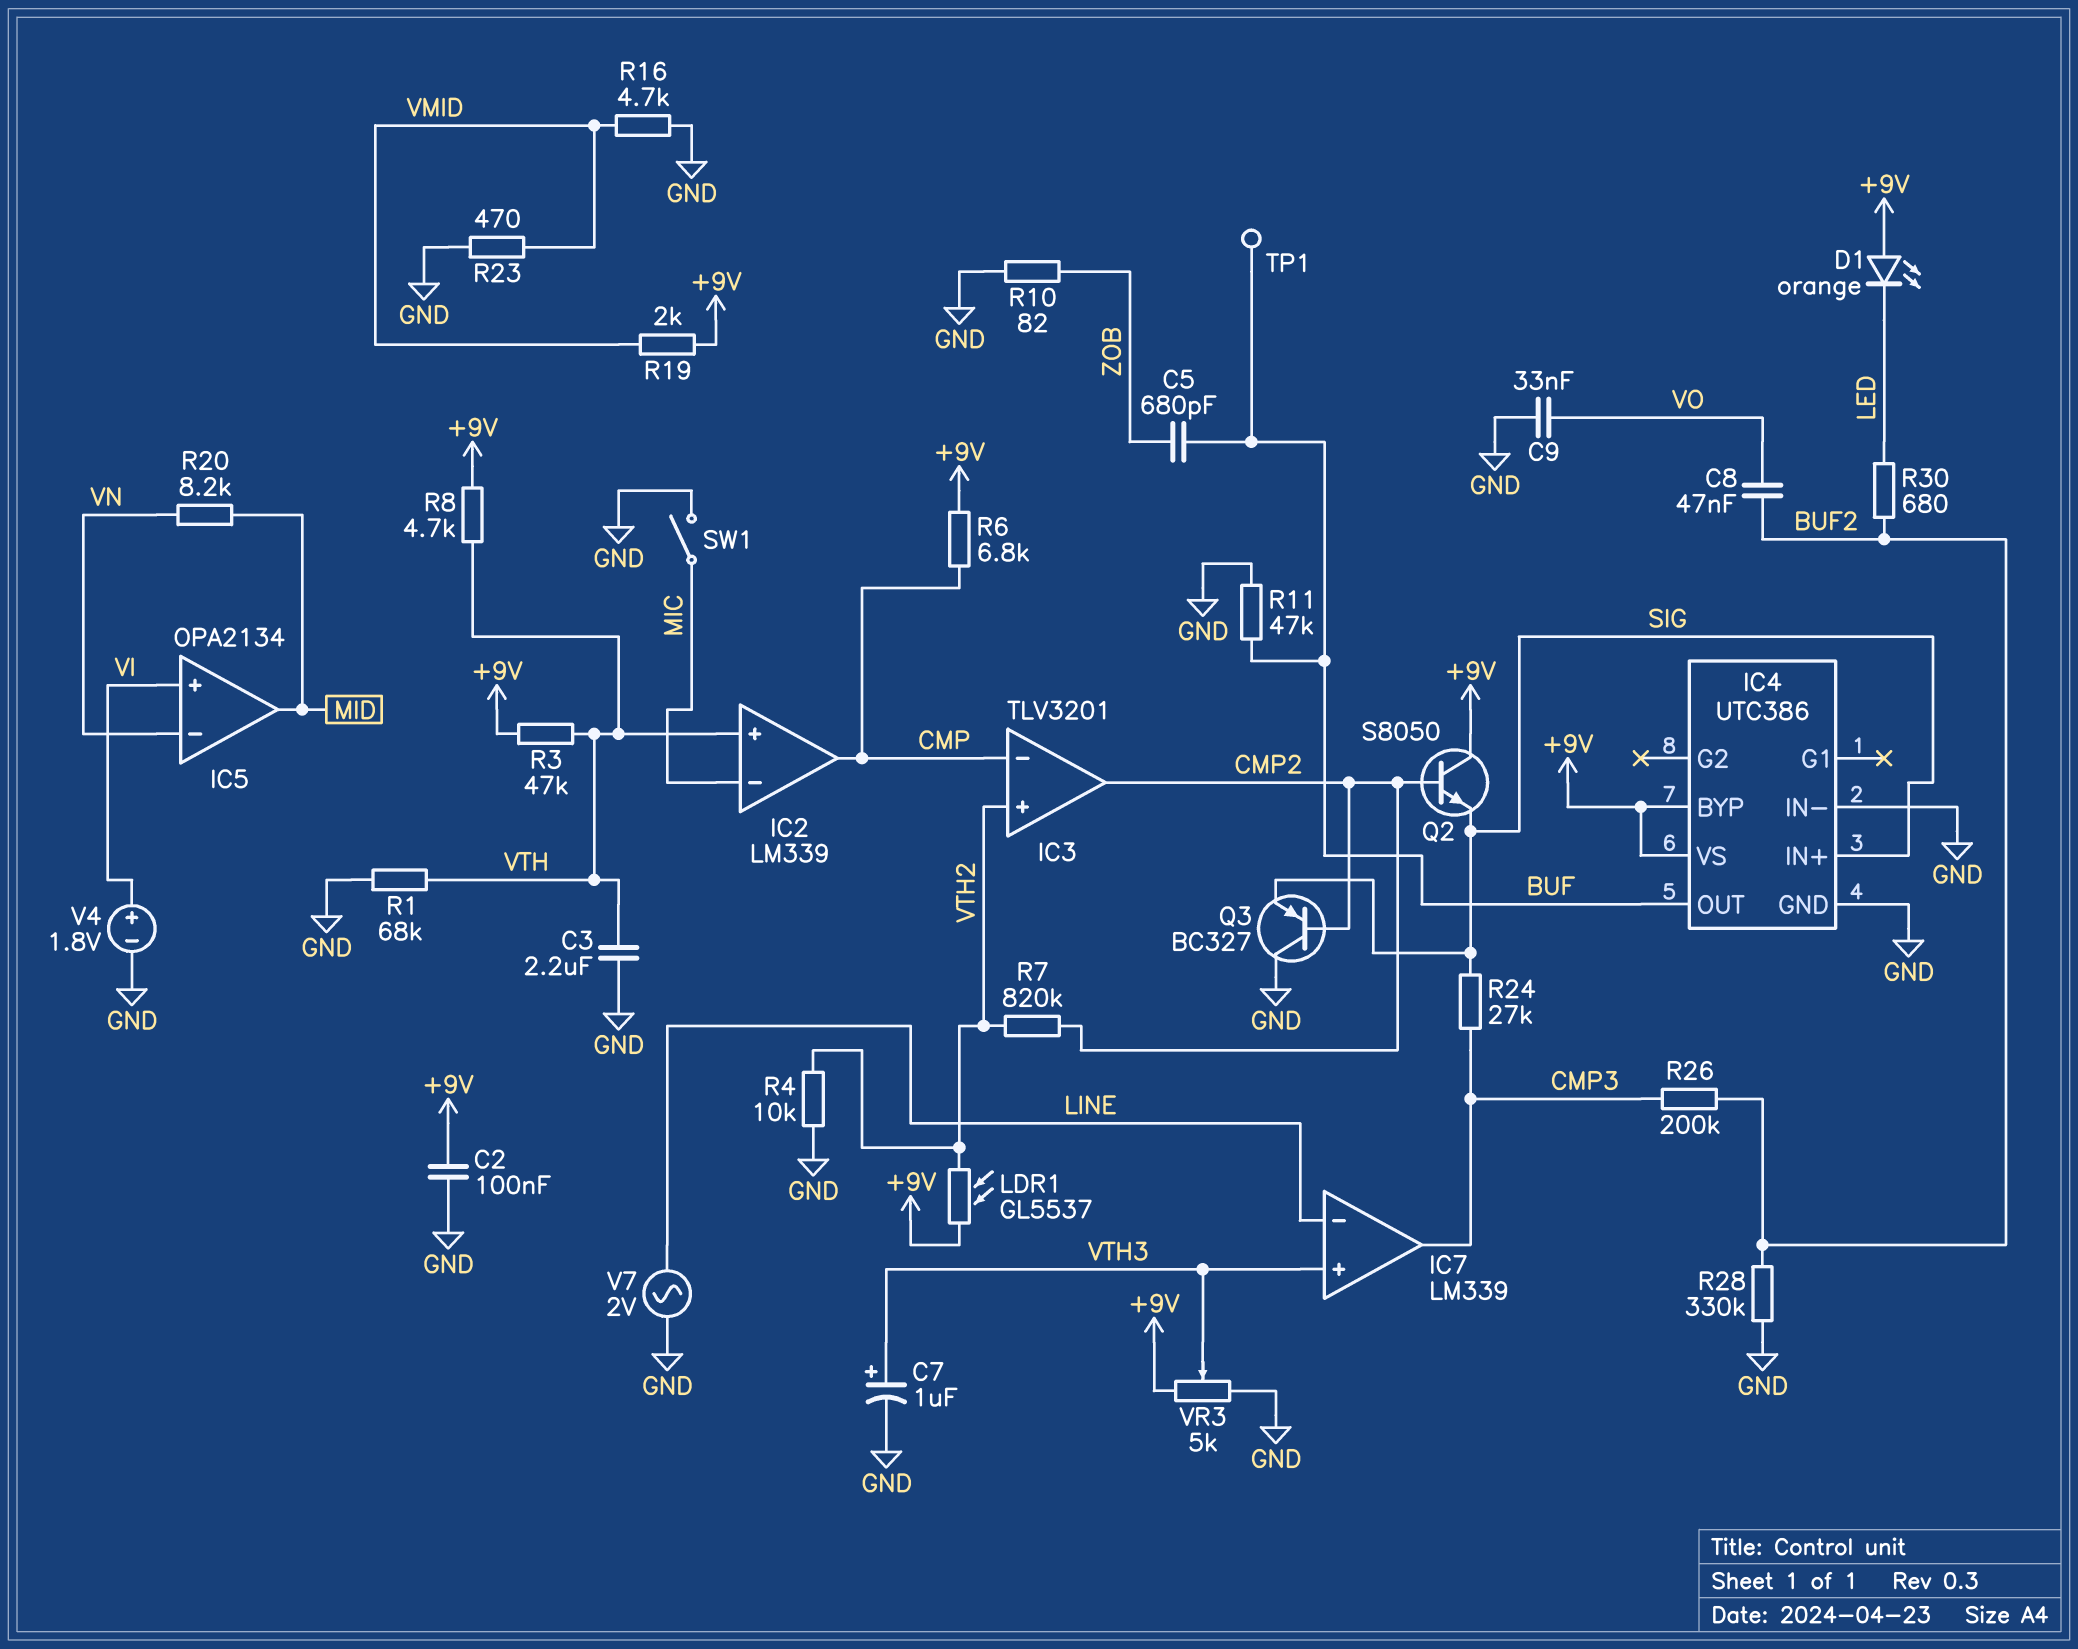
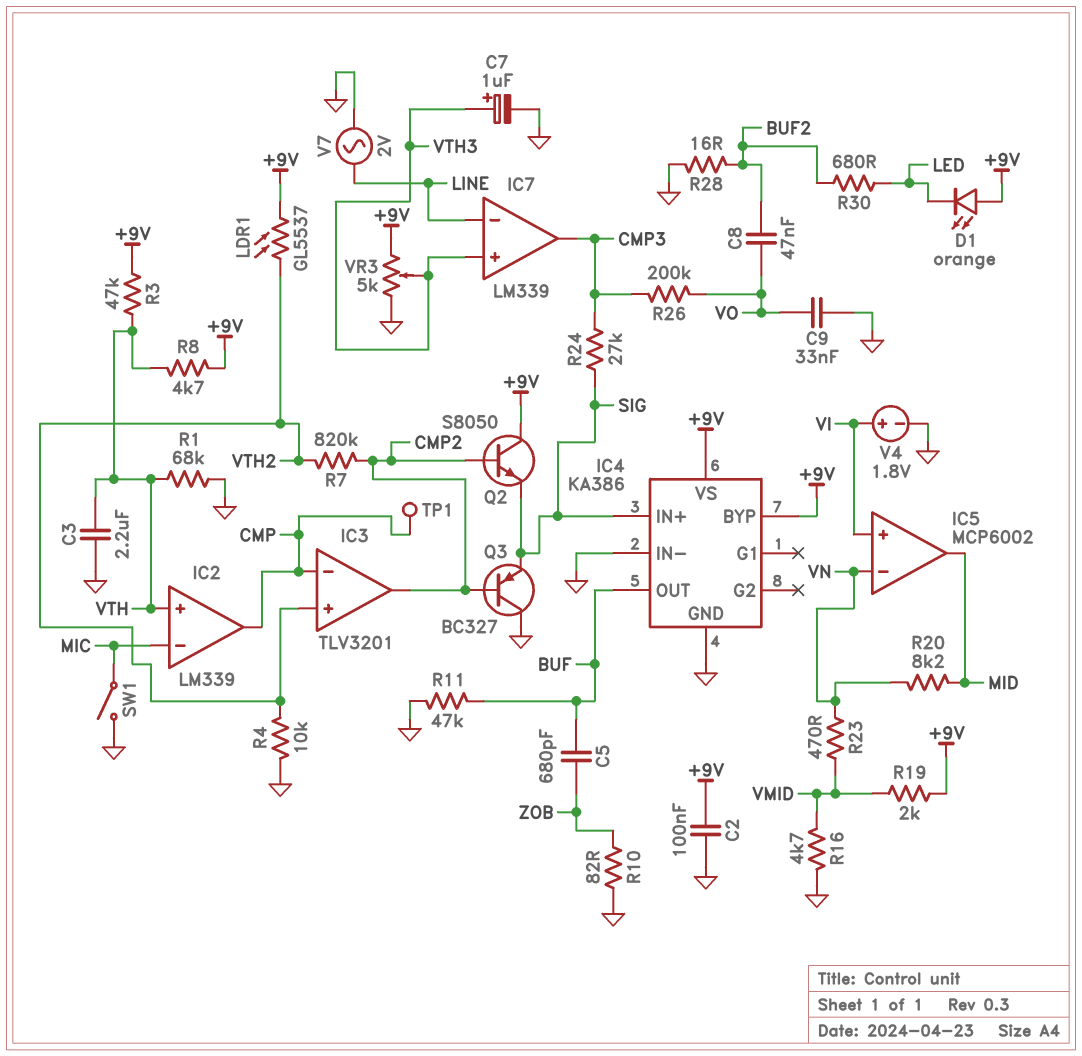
IC4: UTC386 -> KA386
IC5: OPA2134 -> MCP6002
R6: 6.8k (+9V, CMP) -> none
R23: 470 (GND, VMID) -> 470 (VMID, VN)
R26: 200k (BUF2, CMP3) -> 200k (CMP3, VO)
R28: 330k (BUF2, GND) -> 16 (BUF2, GND)
TP1: test point (BUF) -> test point (CMP)

